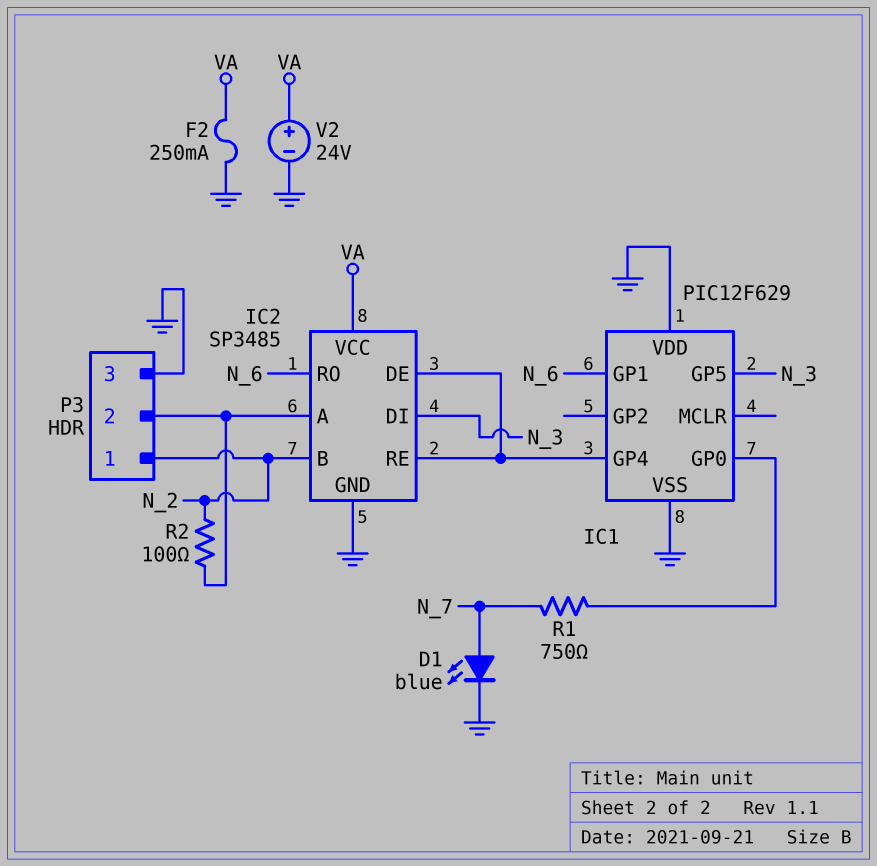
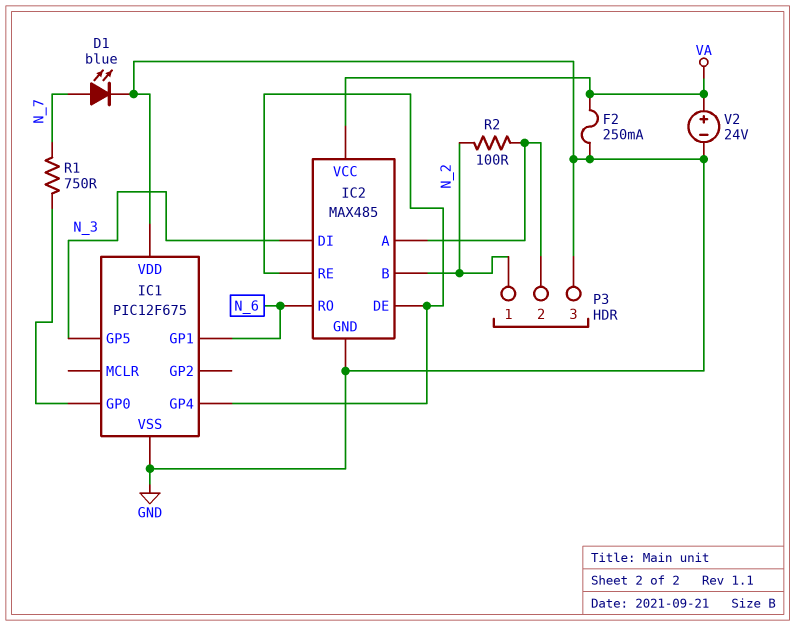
IC1: PIC12F629 -> PIC12F675
IC2: SP3485 -> MAX485

